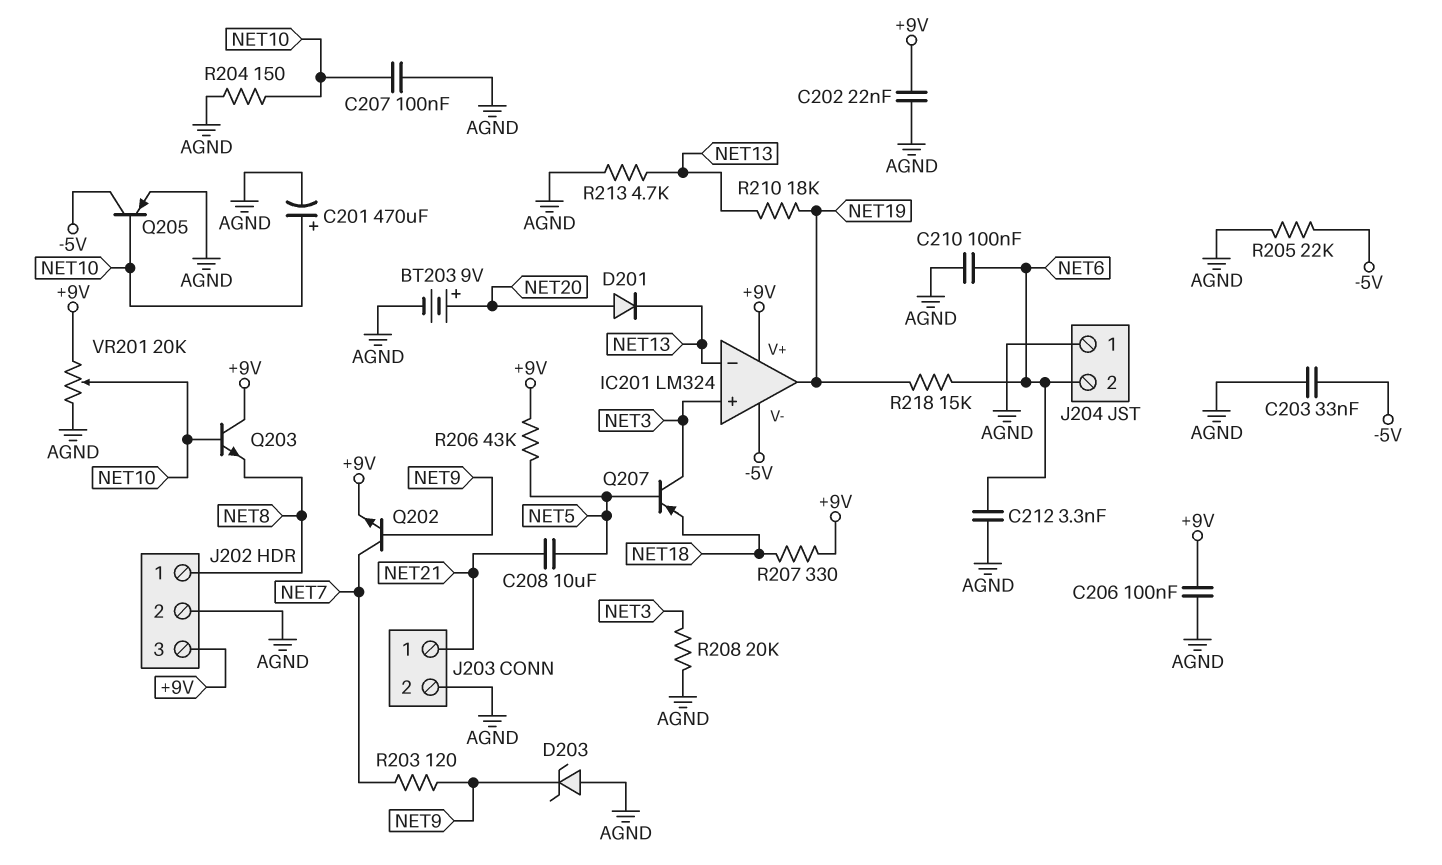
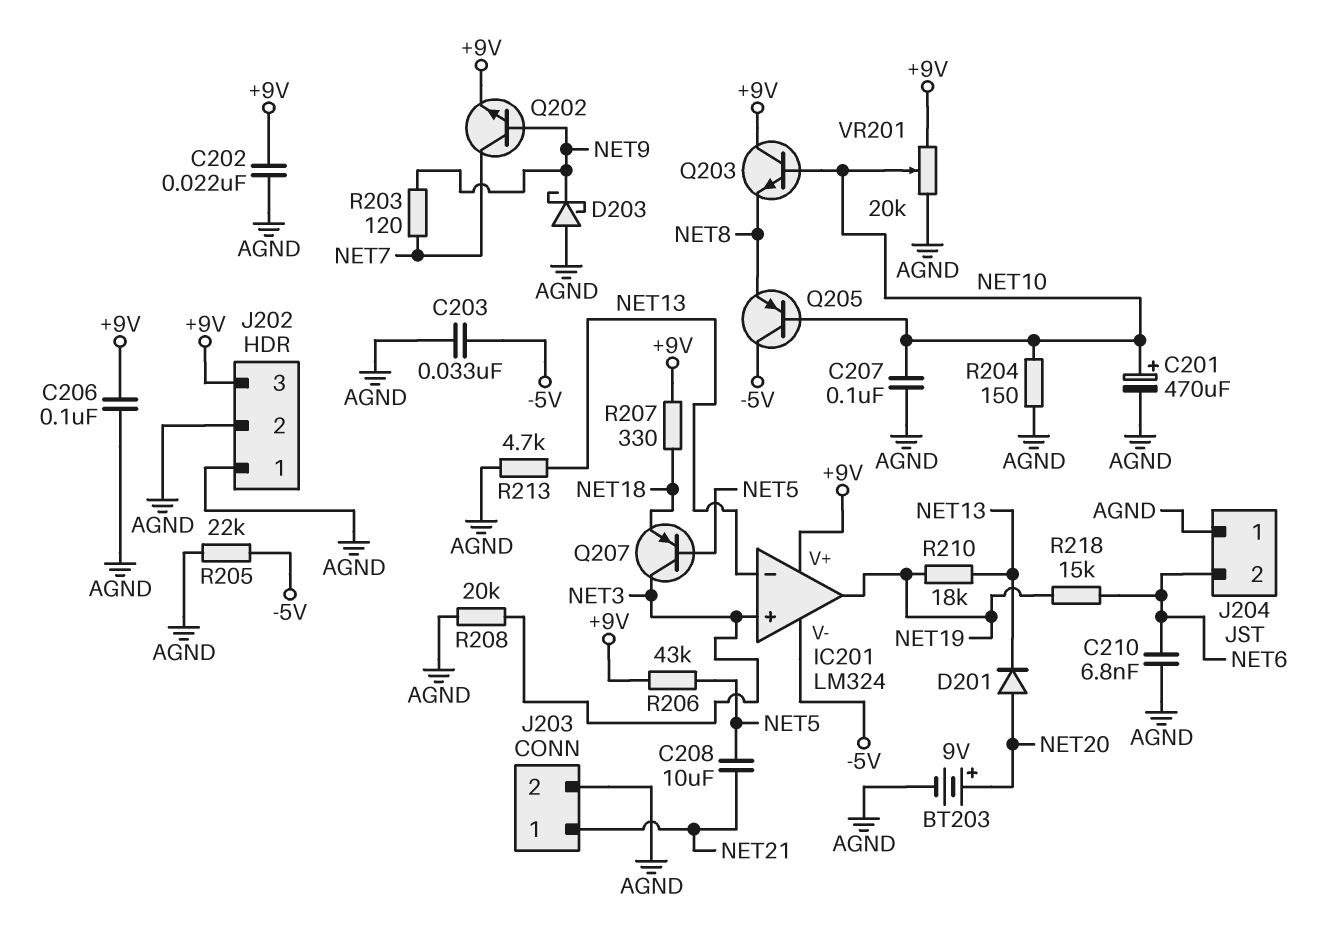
C210: 100nF (AGND, NET6) -> 6.8nF (AGND, NET6)
C212: 3.3nF (AGND, NET6) -> none
D203: zener (A AGND, K NET9) -> schottky (A AGND, K NET9)
J202 pin 1: NET8 -> AGND
Q205: PNP (B NET10, C -5V, E AGND) -> PNP (B NET10, C -5V, E NET8)

